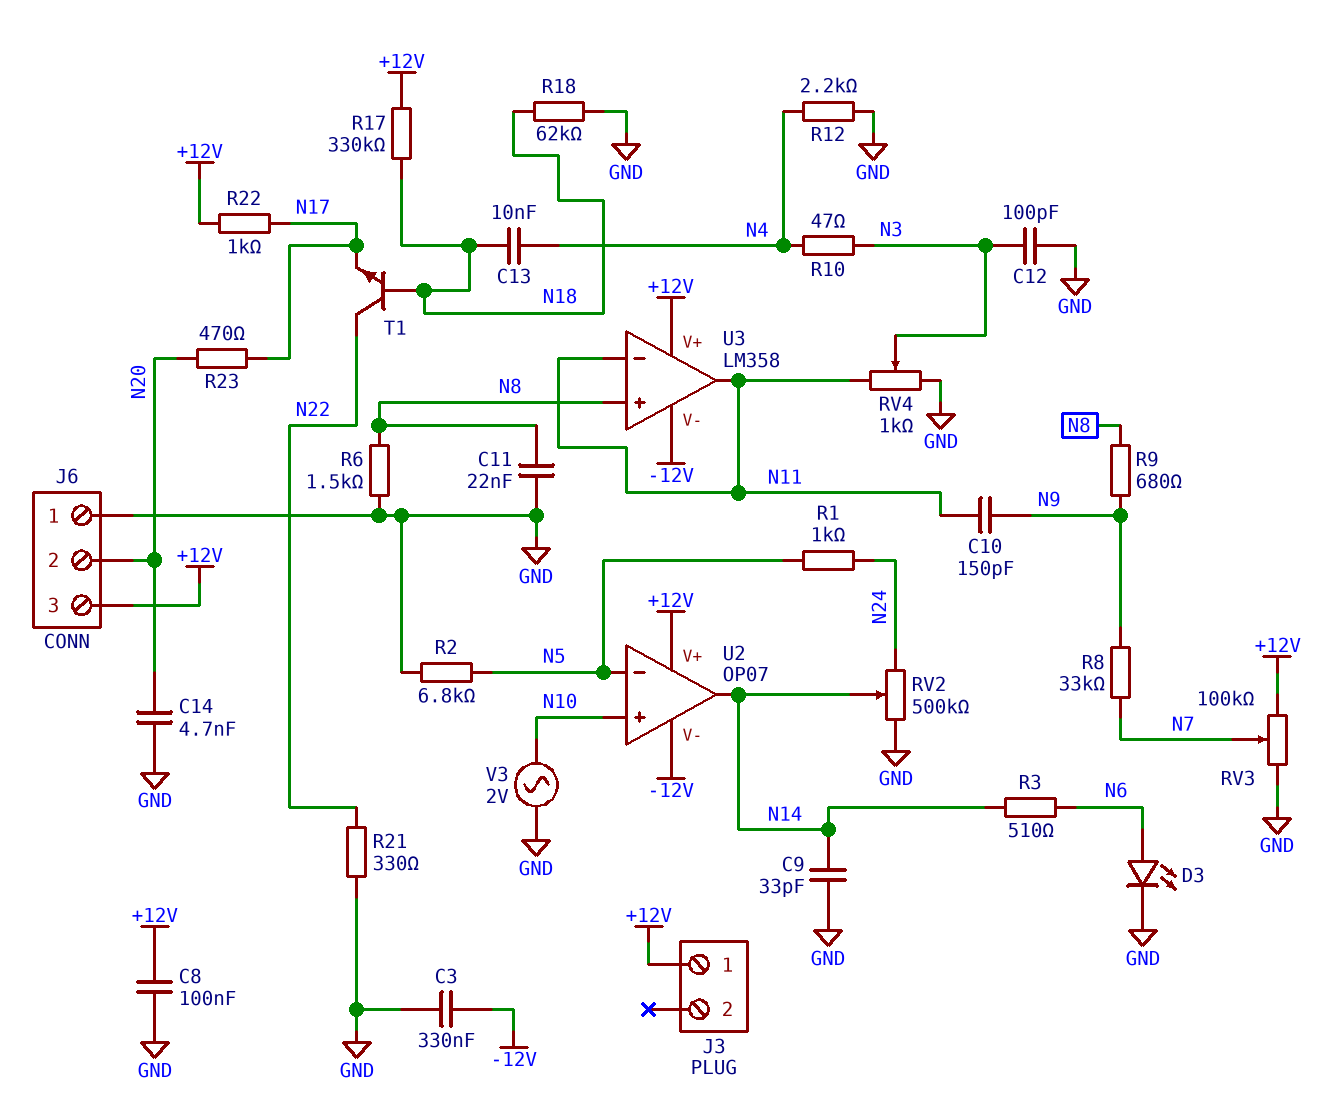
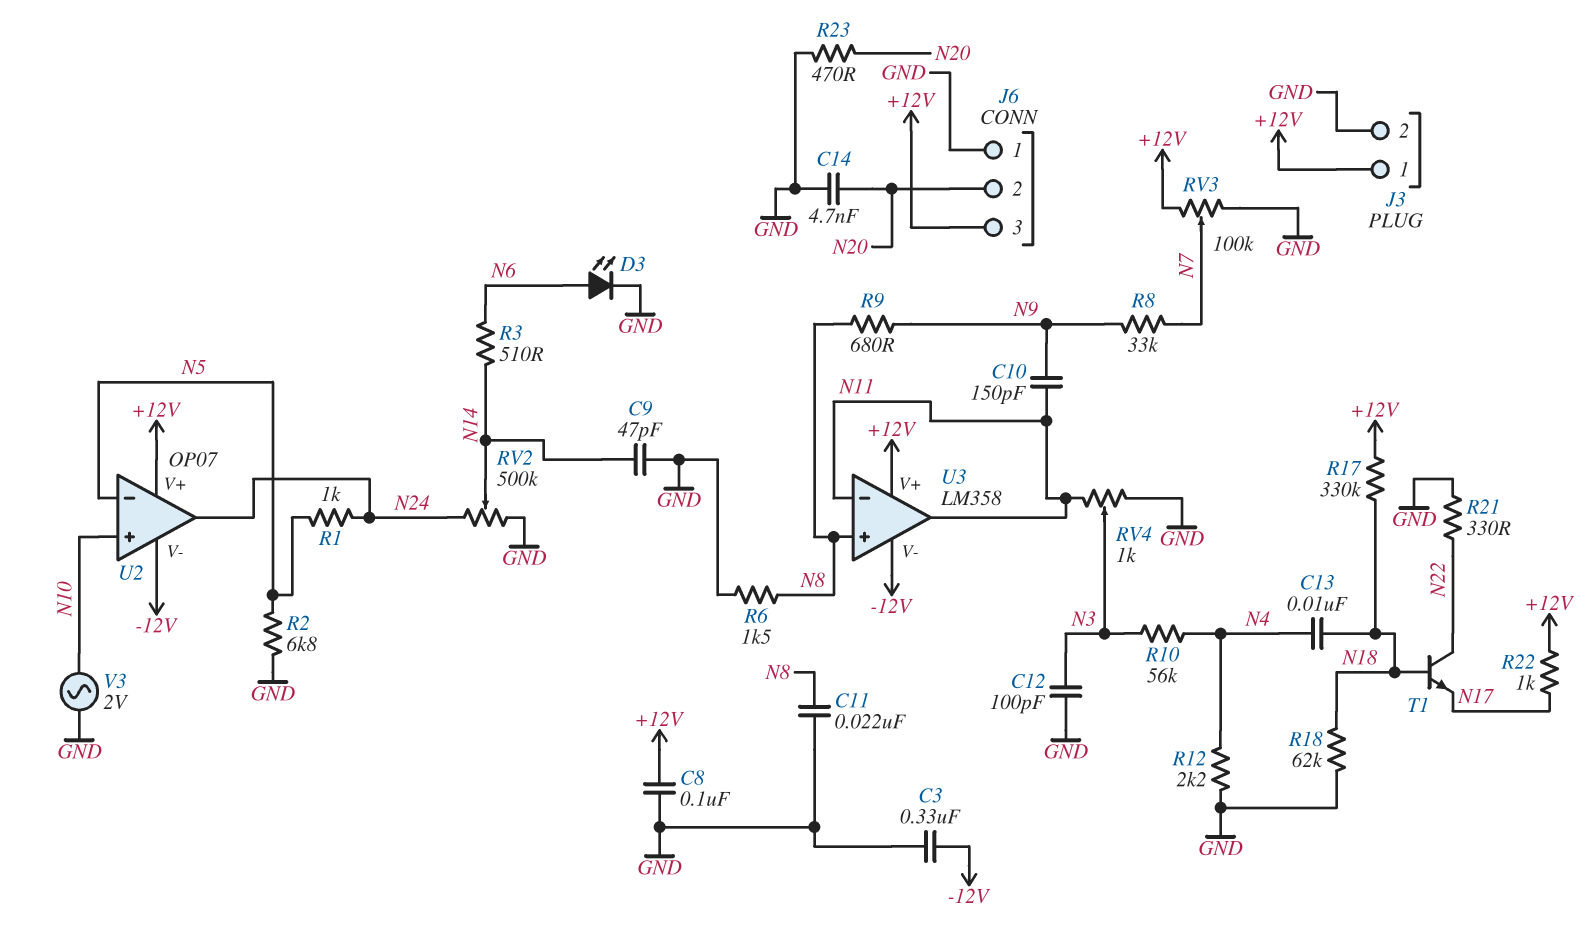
C9: 33pF (GND, N14) -> 47pF (GND, N14)
J3 pin 2: none -> GND
R10: 47 (N3, N4) -> 56k (N3, N4)
R23: 470 (N17, N20) -> 470 (GND, N20)
U2 pin out: N14 -> N24

